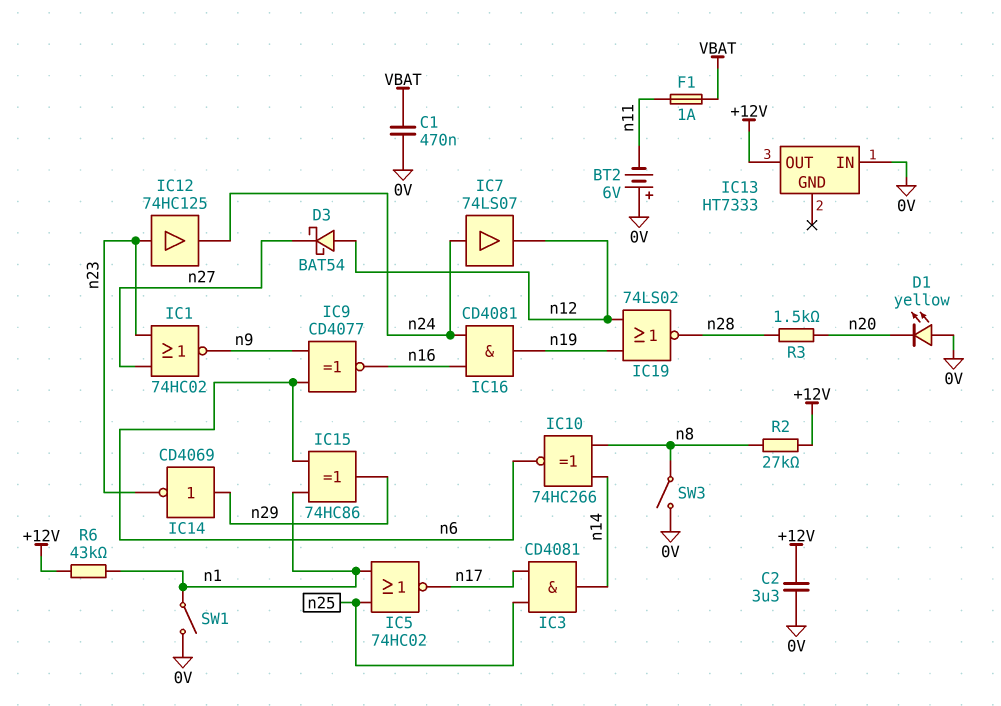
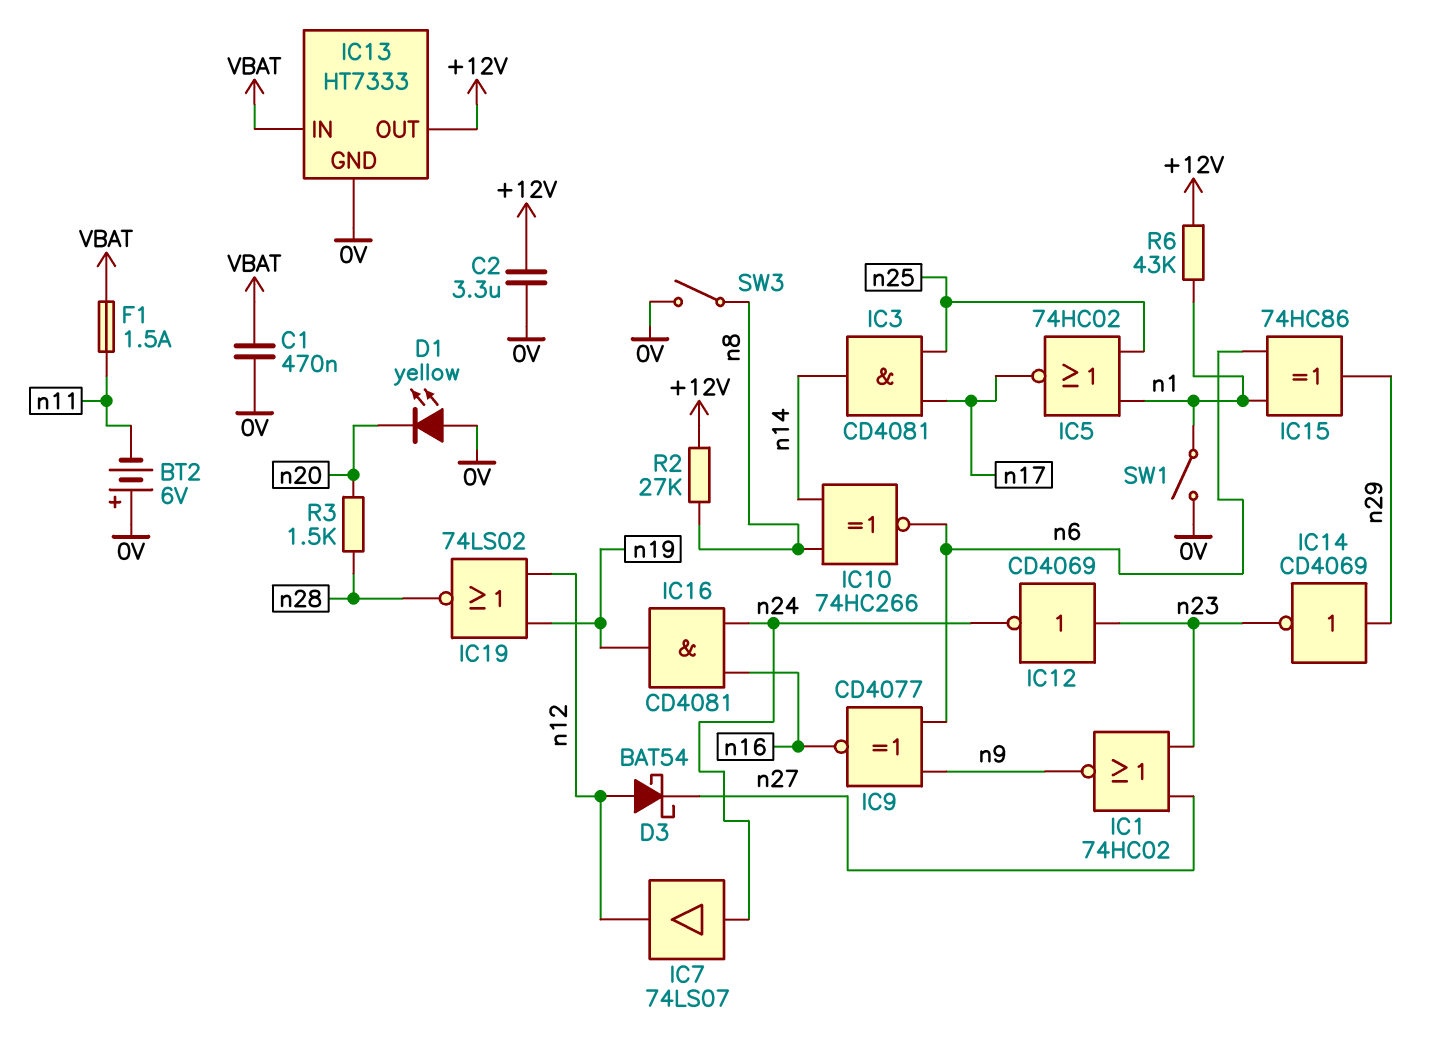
F1: 1A (VBAT, n11) -> 1.5A (VBAT, n11)
IC12: buffer 74HC125 (in n23, out n24) -> NOT CD4069 (in n23, out n24)
IC13 pin GND: none -> 0V
IC13 pin IN: 0V -> VBAT

